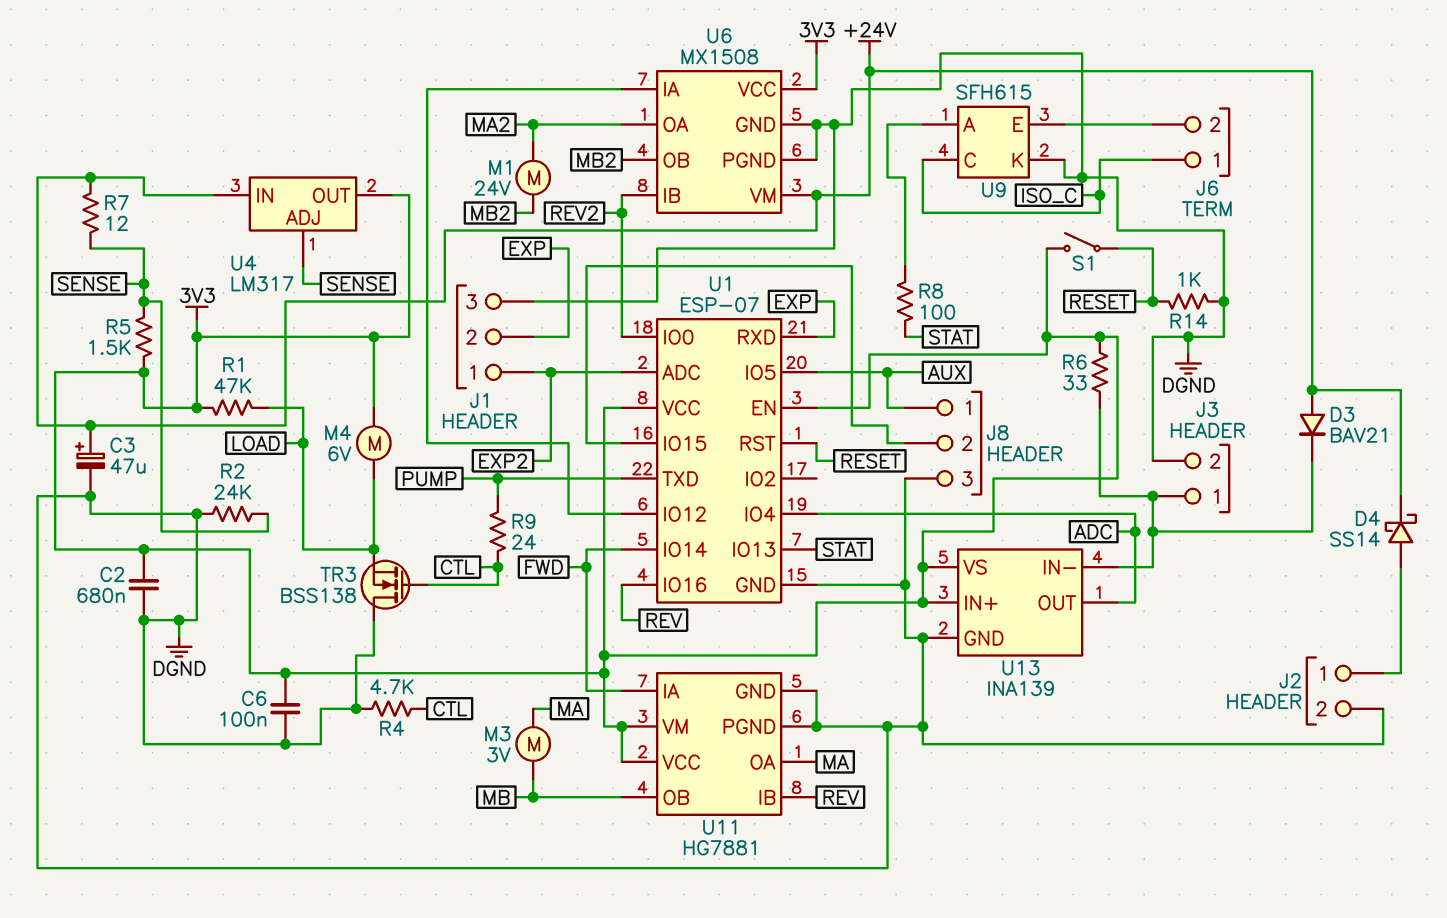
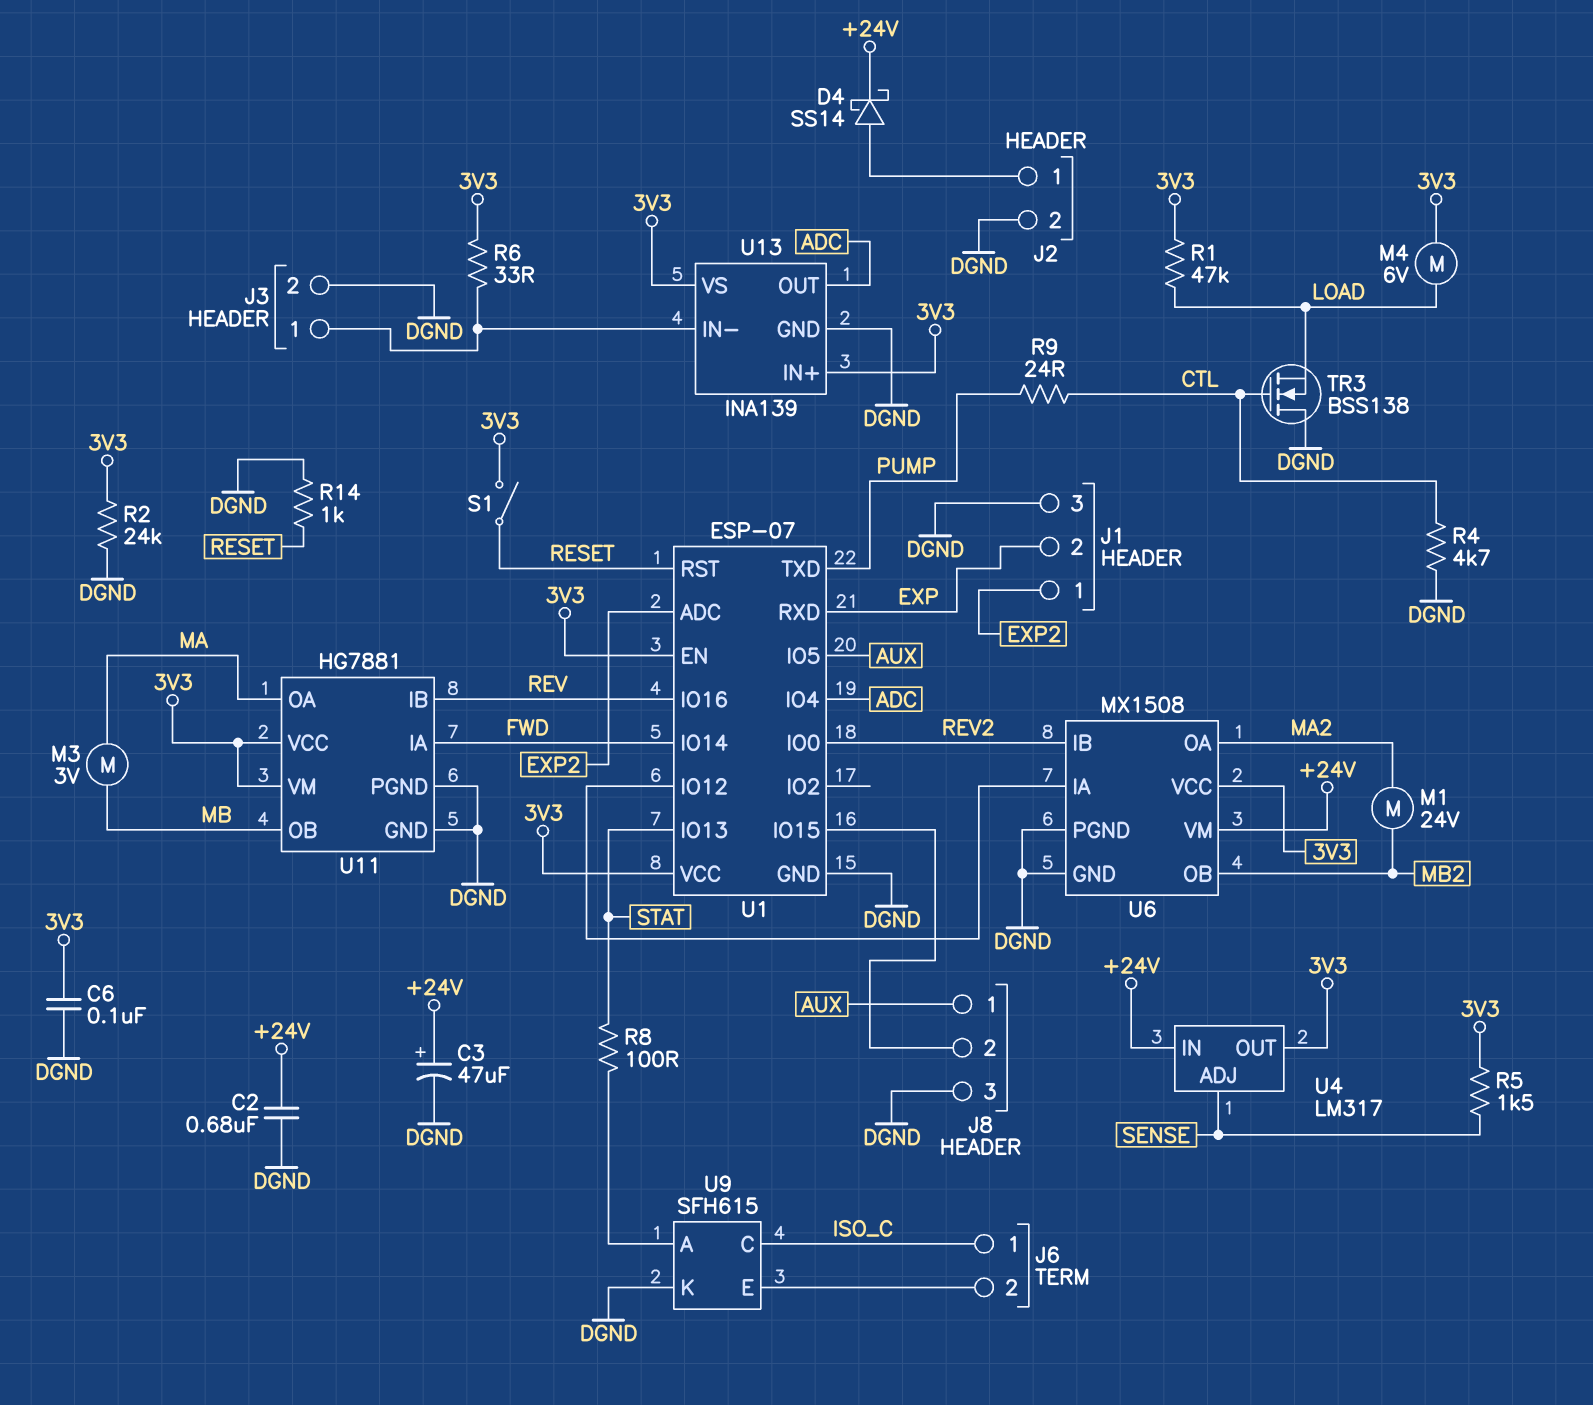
C2: 680nF (3V3, DGND) -> 680nF (+24V, DGND)
D3: diode BAV21 (A +24V, K J3/1) -> none
R2: 24k (DGND, SENSE) -> 24k (3V3, DGND)
R7: 12 (+24V, SENSE) -> none

